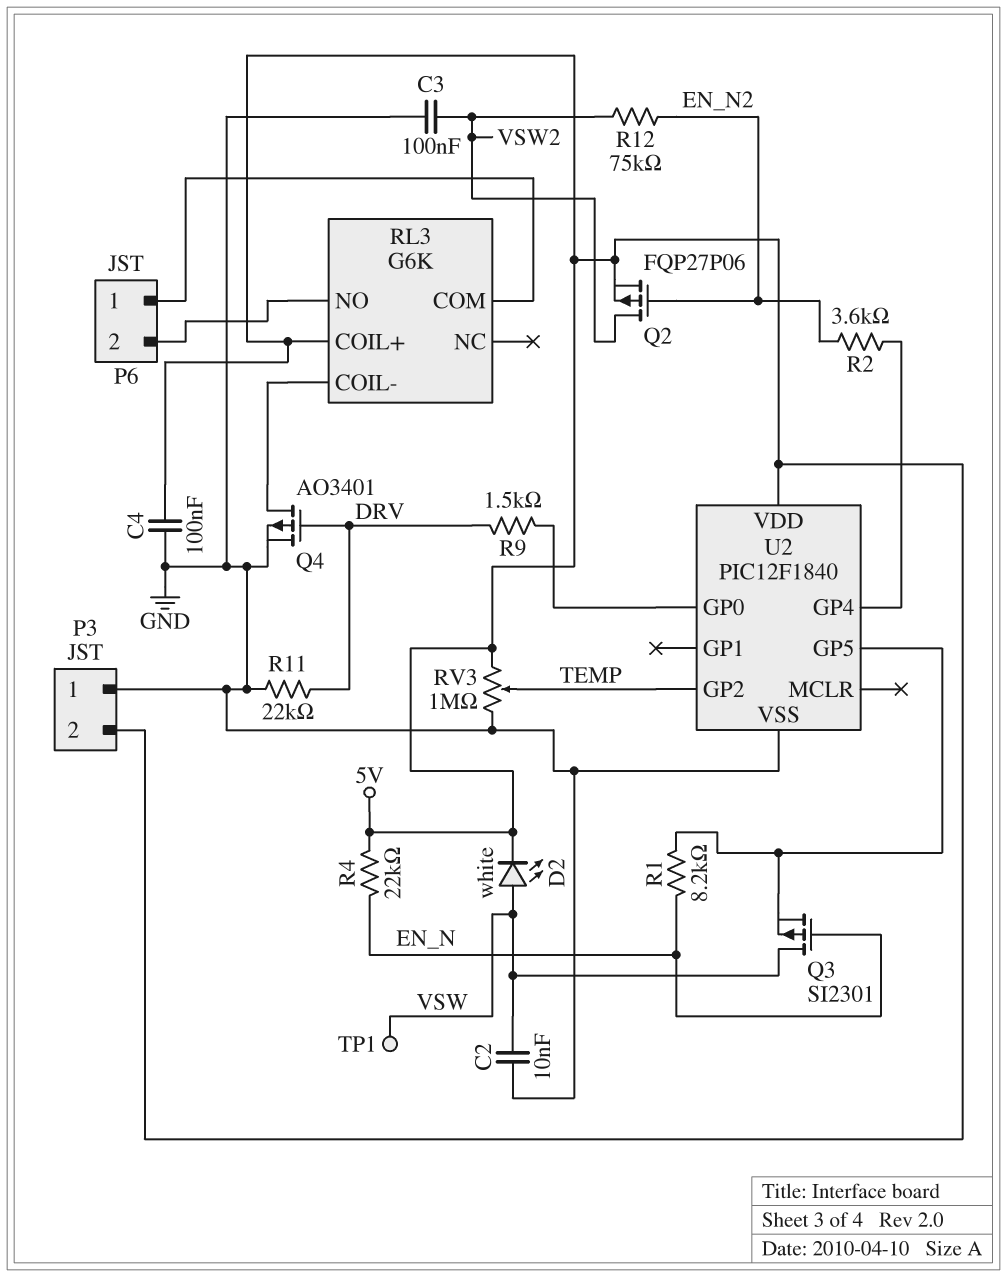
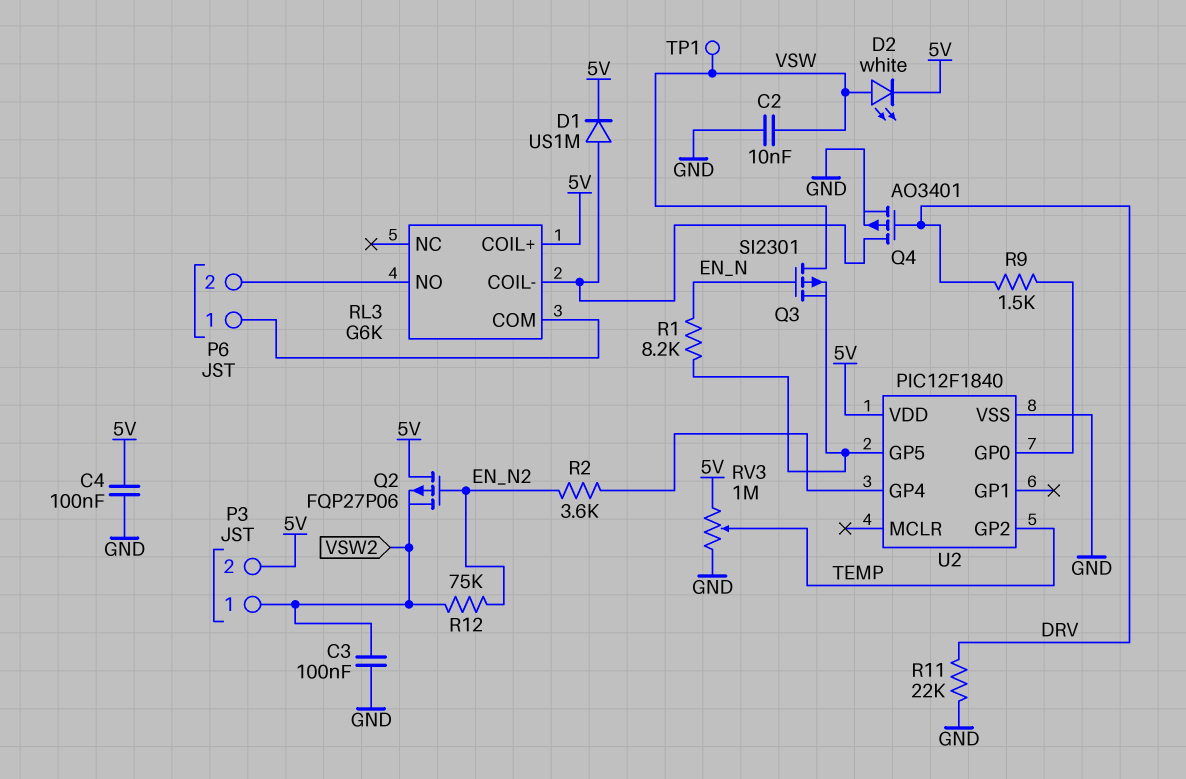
D1: none -> diode US1M (A RL3/COIL-, K 5V)
P3 pin 1: GND -> VSW2
Q2: PMOS FQP27P06 (G EN_N2, D VSW2, S 5V) -> PMOS FQP27P06 (G EN_N2, D 5V, S VSW2)
R4: 22k (5V, EN_N) -> none

